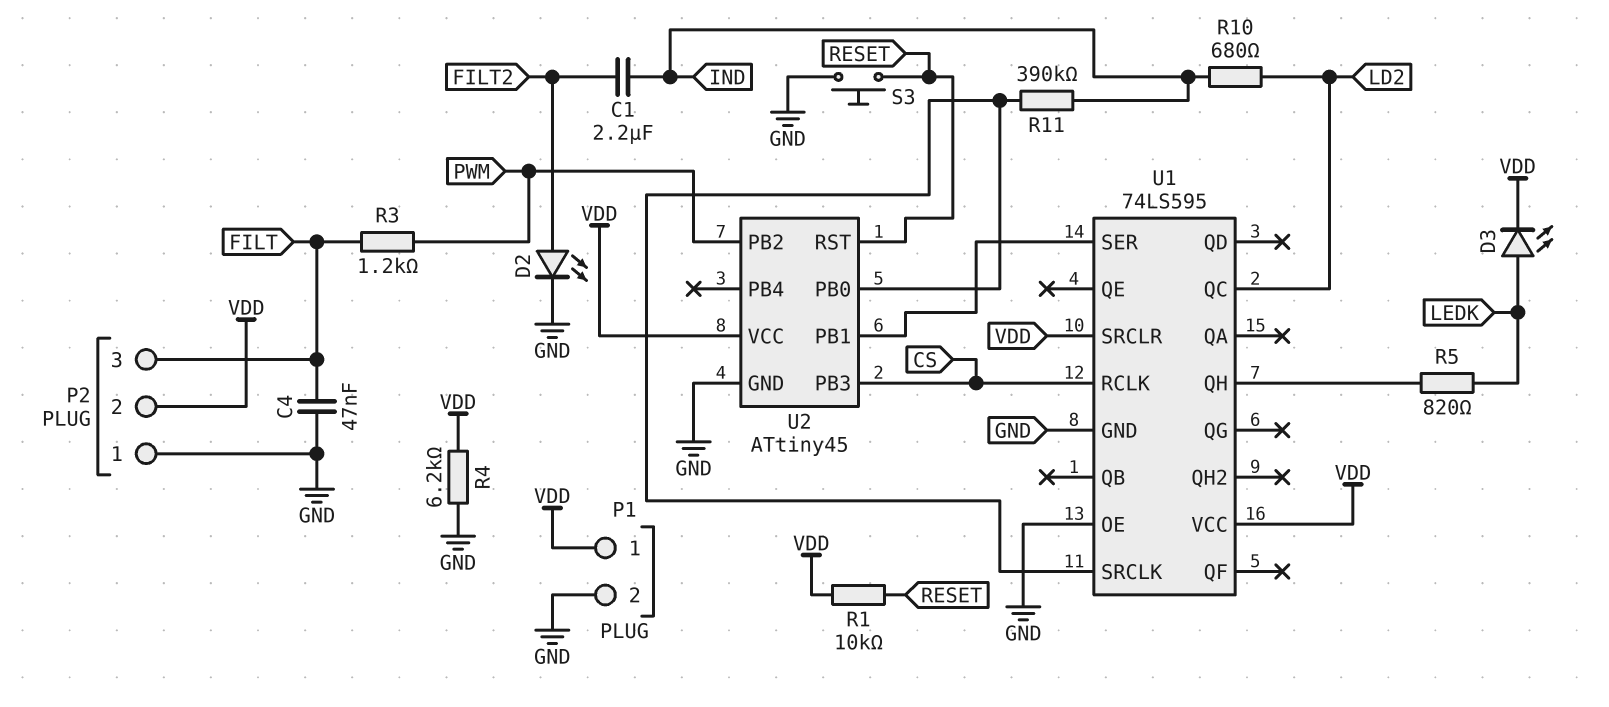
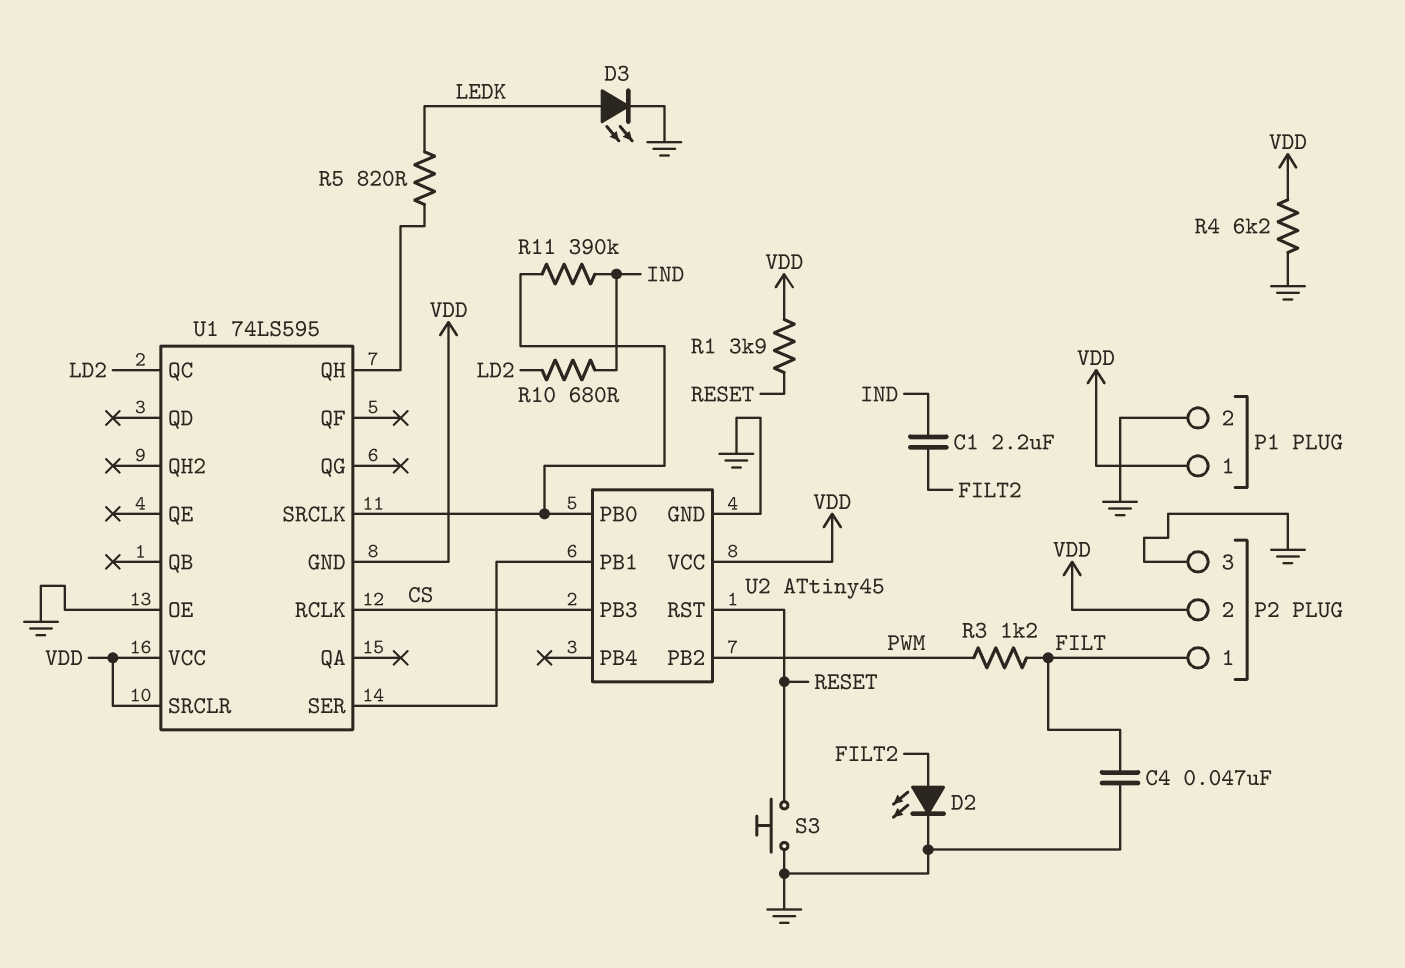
D3: LED (A LEDK, K VDD) -> LED (A LEDK, K GND)
P2 pin 1: GND -> FILT
P2 pin 3: FILT -> GND
R1: 10k (RESET, VDD) -> 3.9k (RESET, VDD)
U1 pin GND: GND -> VDD

